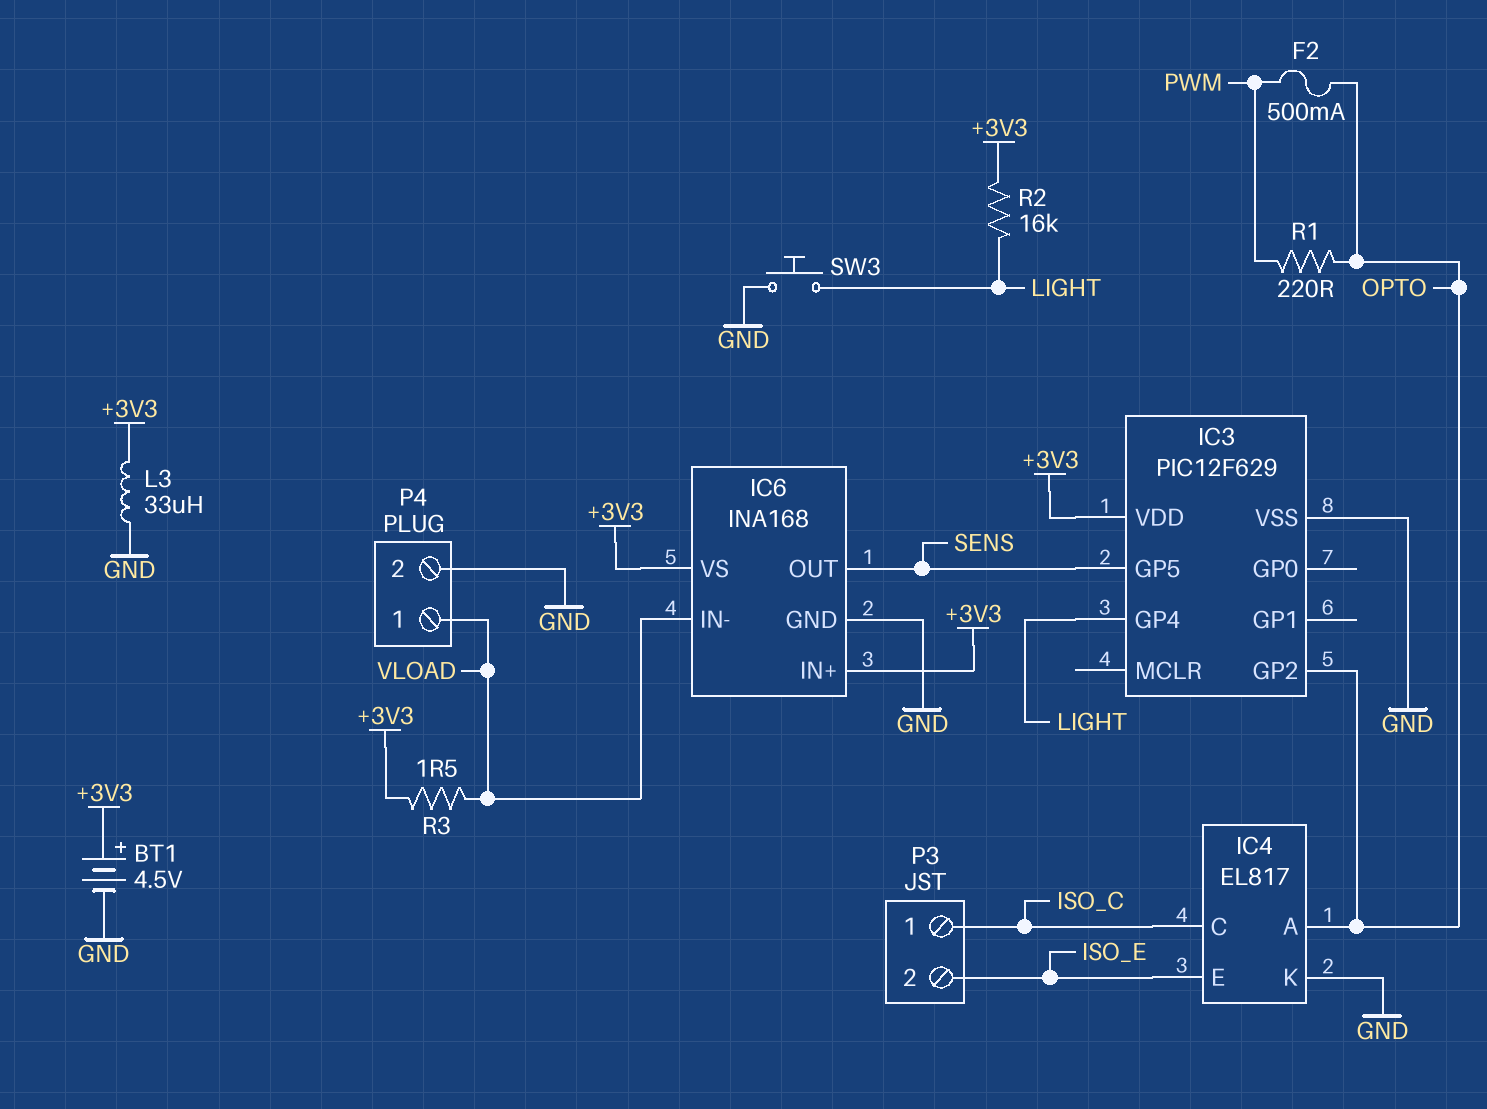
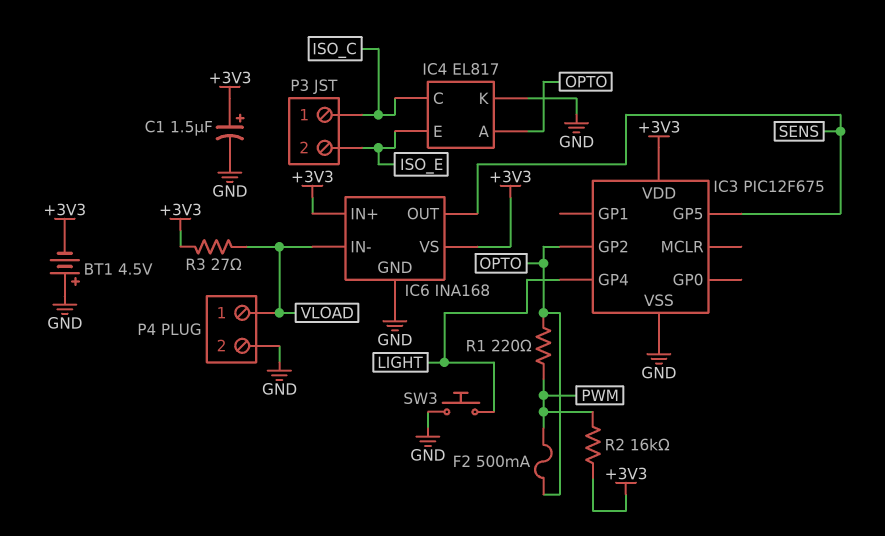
BT1: 4.5V (plus +3V3, minus GND) -> 4.5V (plus GND, minus +3V3)
C1: none -> 1.5uF (plus +3V3, minus GND)
IC3: PIC12F629 -> PIC12F675
L3: 33uH (+3V3, GND) -> none
R2: 16k (+3V3, LIGHT) -> 16k (+3V3, PWM)
R3: 1.5 (+3V3, VLOAD) -> 27 (+3V3, VLOAD)

